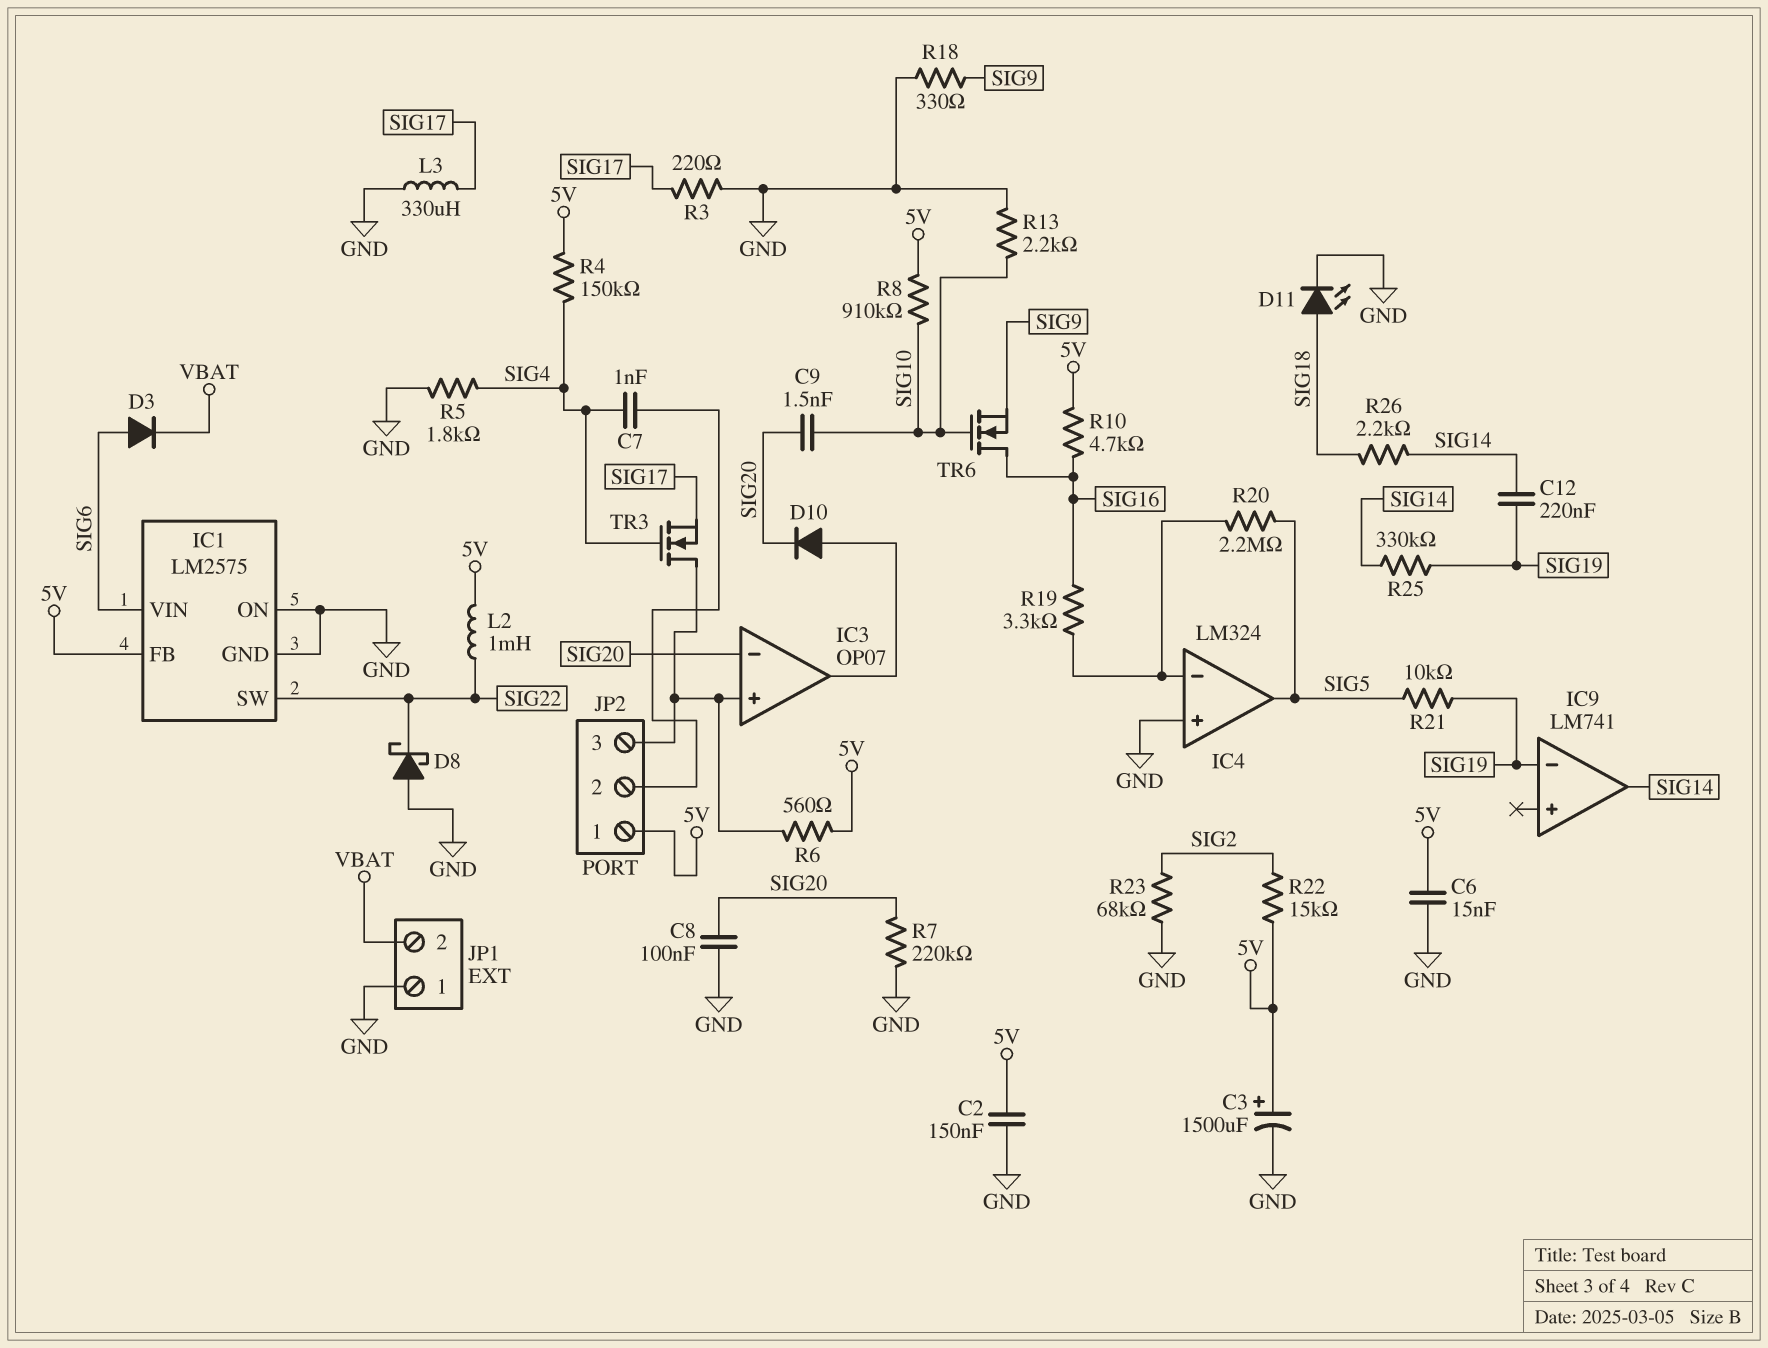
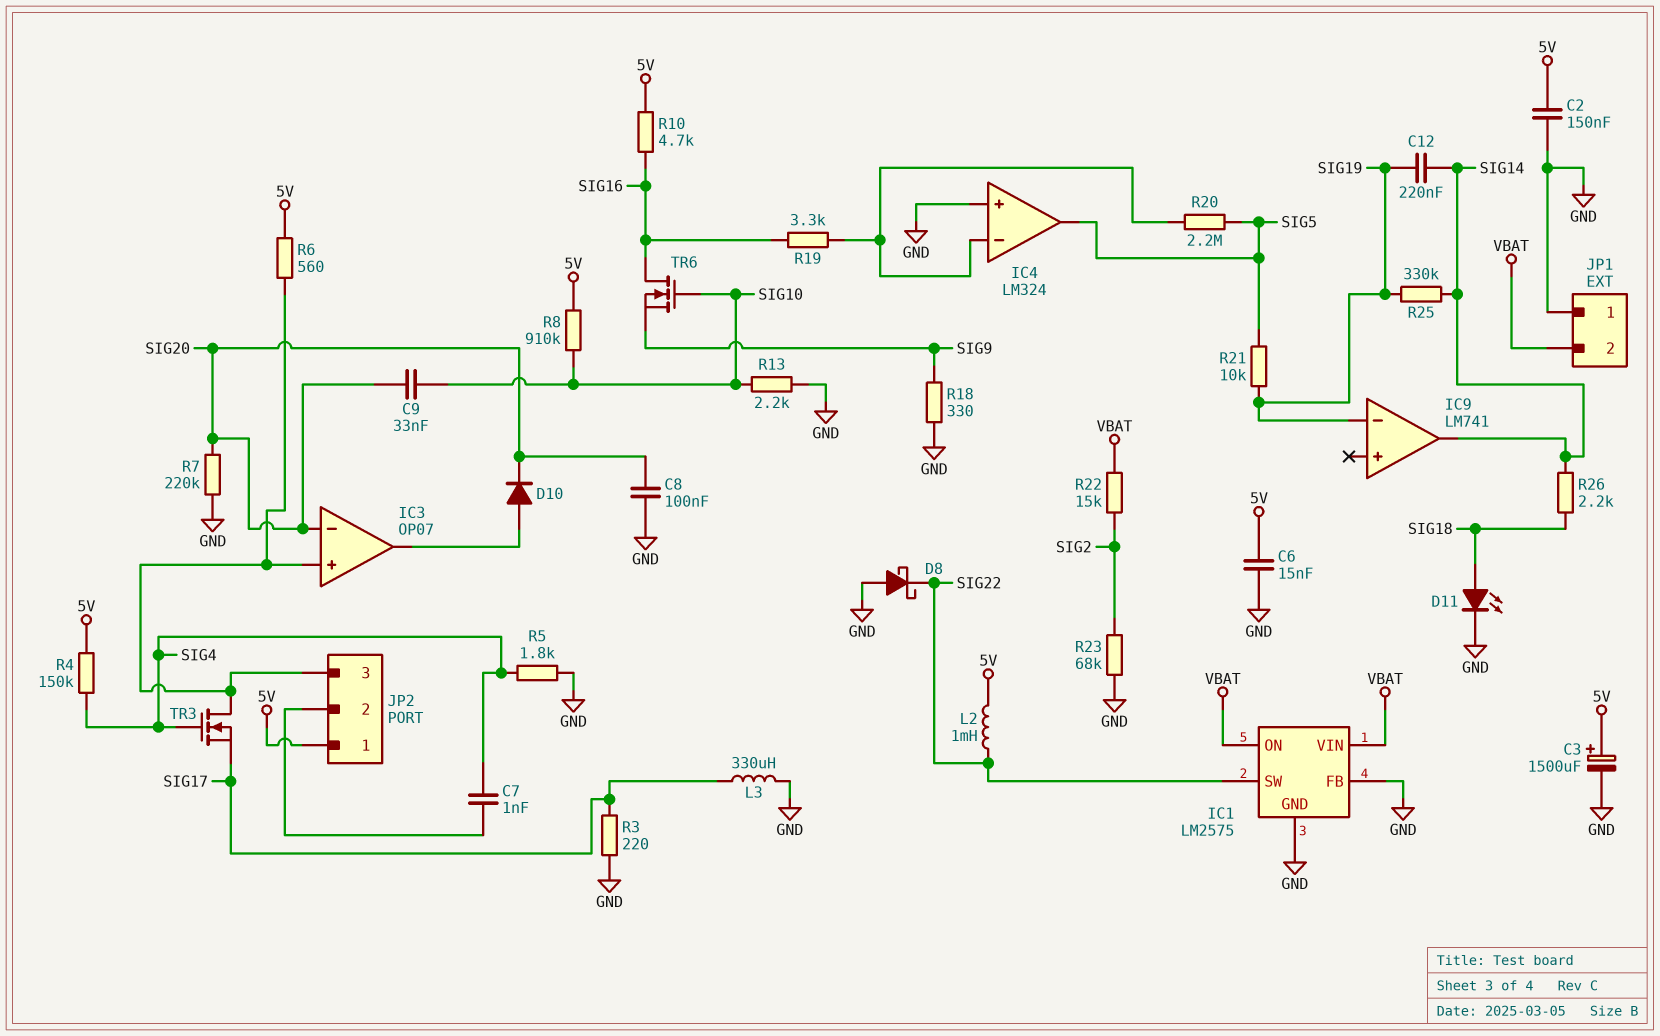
C9: 1.5nF (SIG10, SIG20) -> 33nF (SIG10, SIG20)
D3: diode (A SIG6, K VBAT) -> none
IC1 pin FB: 5V -> GND
IC1 pin ON: GND -> VBAT
IC1 pin VIN: SIG6 -> VBAT
R22: 15k (5V, SIG2) -> 15k (SIG2, VBAT)

